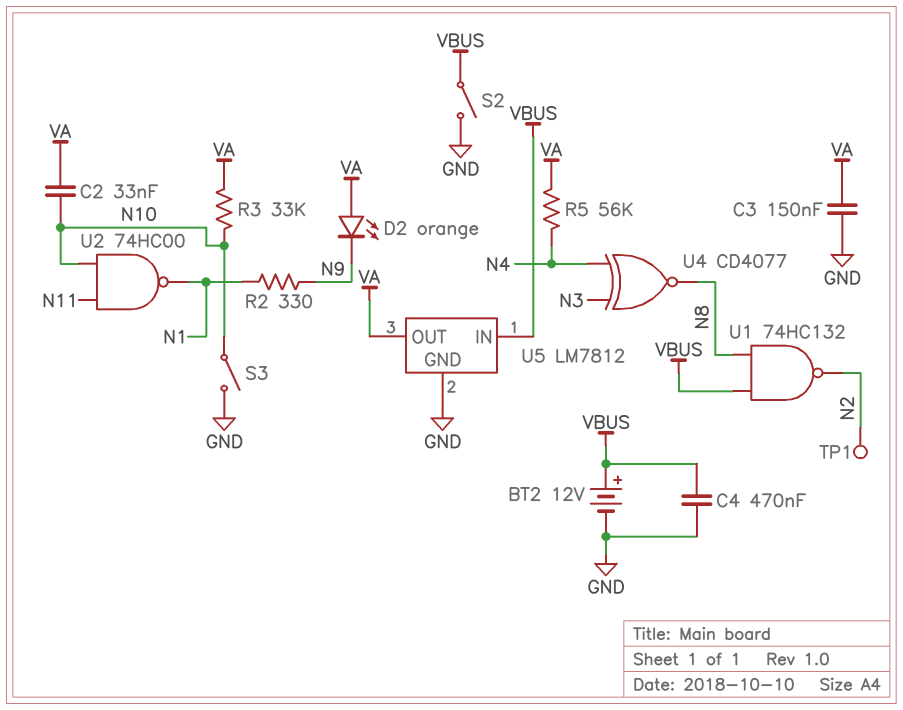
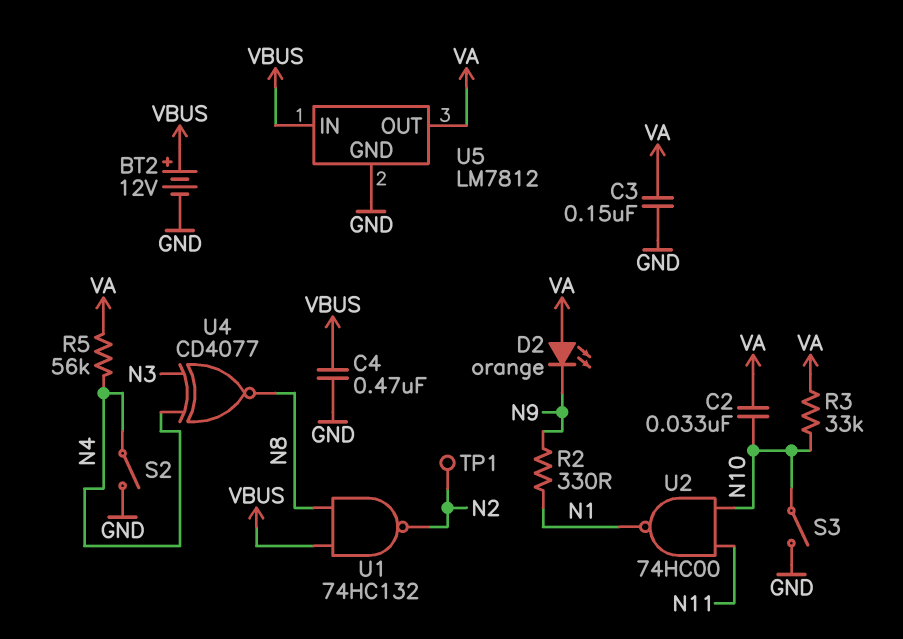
S2: switch (GND, VBUS) -> switch (GND, N4)

